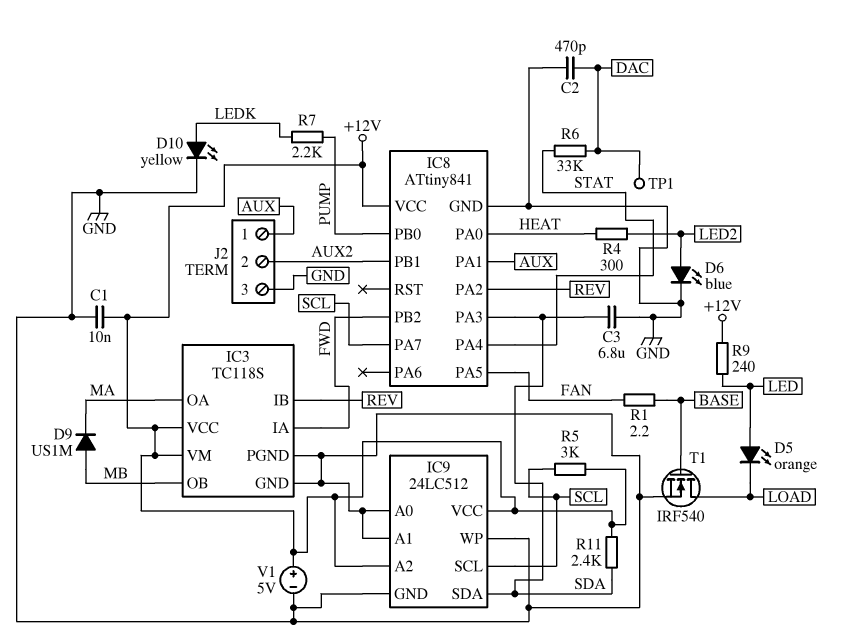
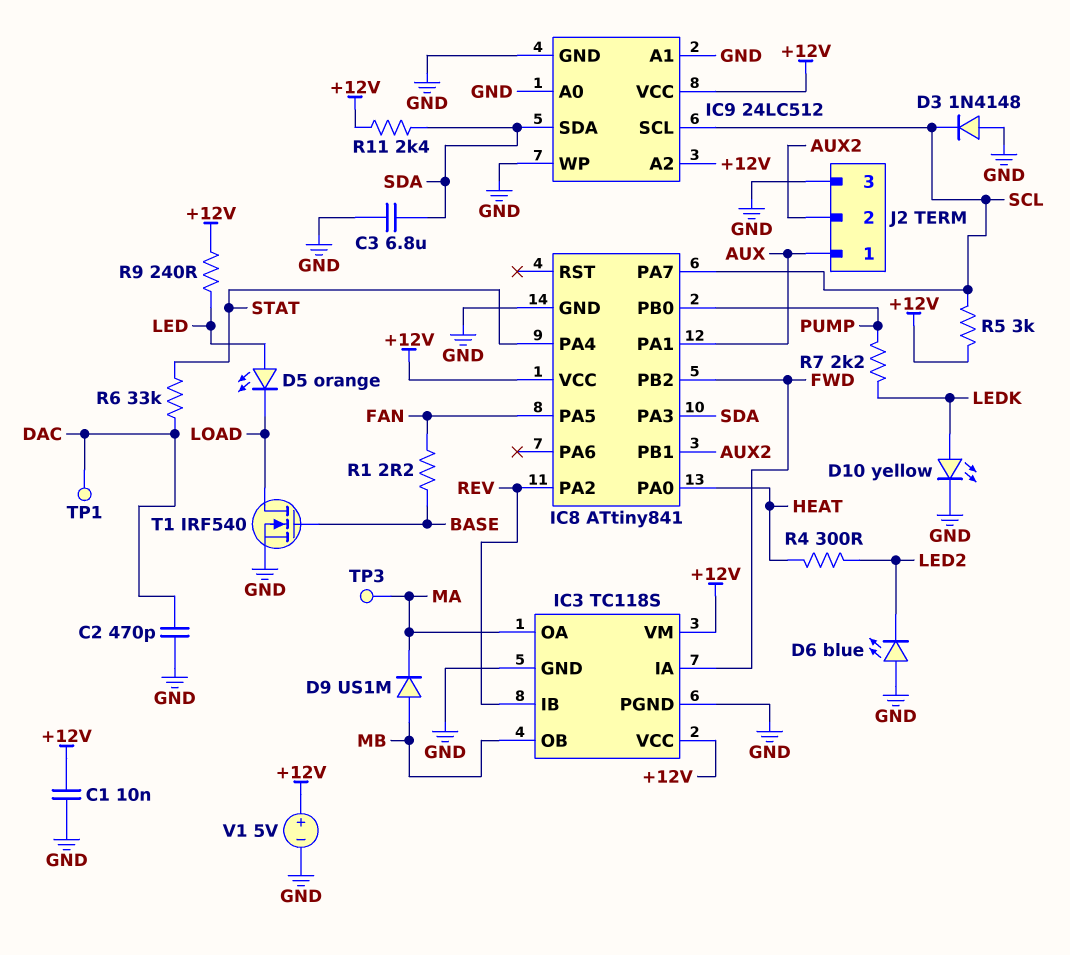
D3: none -> diode 1N4148 (A GND, K SCL)
D6: LED blue (A LED2, K GND) -> LED blue (A GND, K LED2)
TP3: none -> test point (MA)

